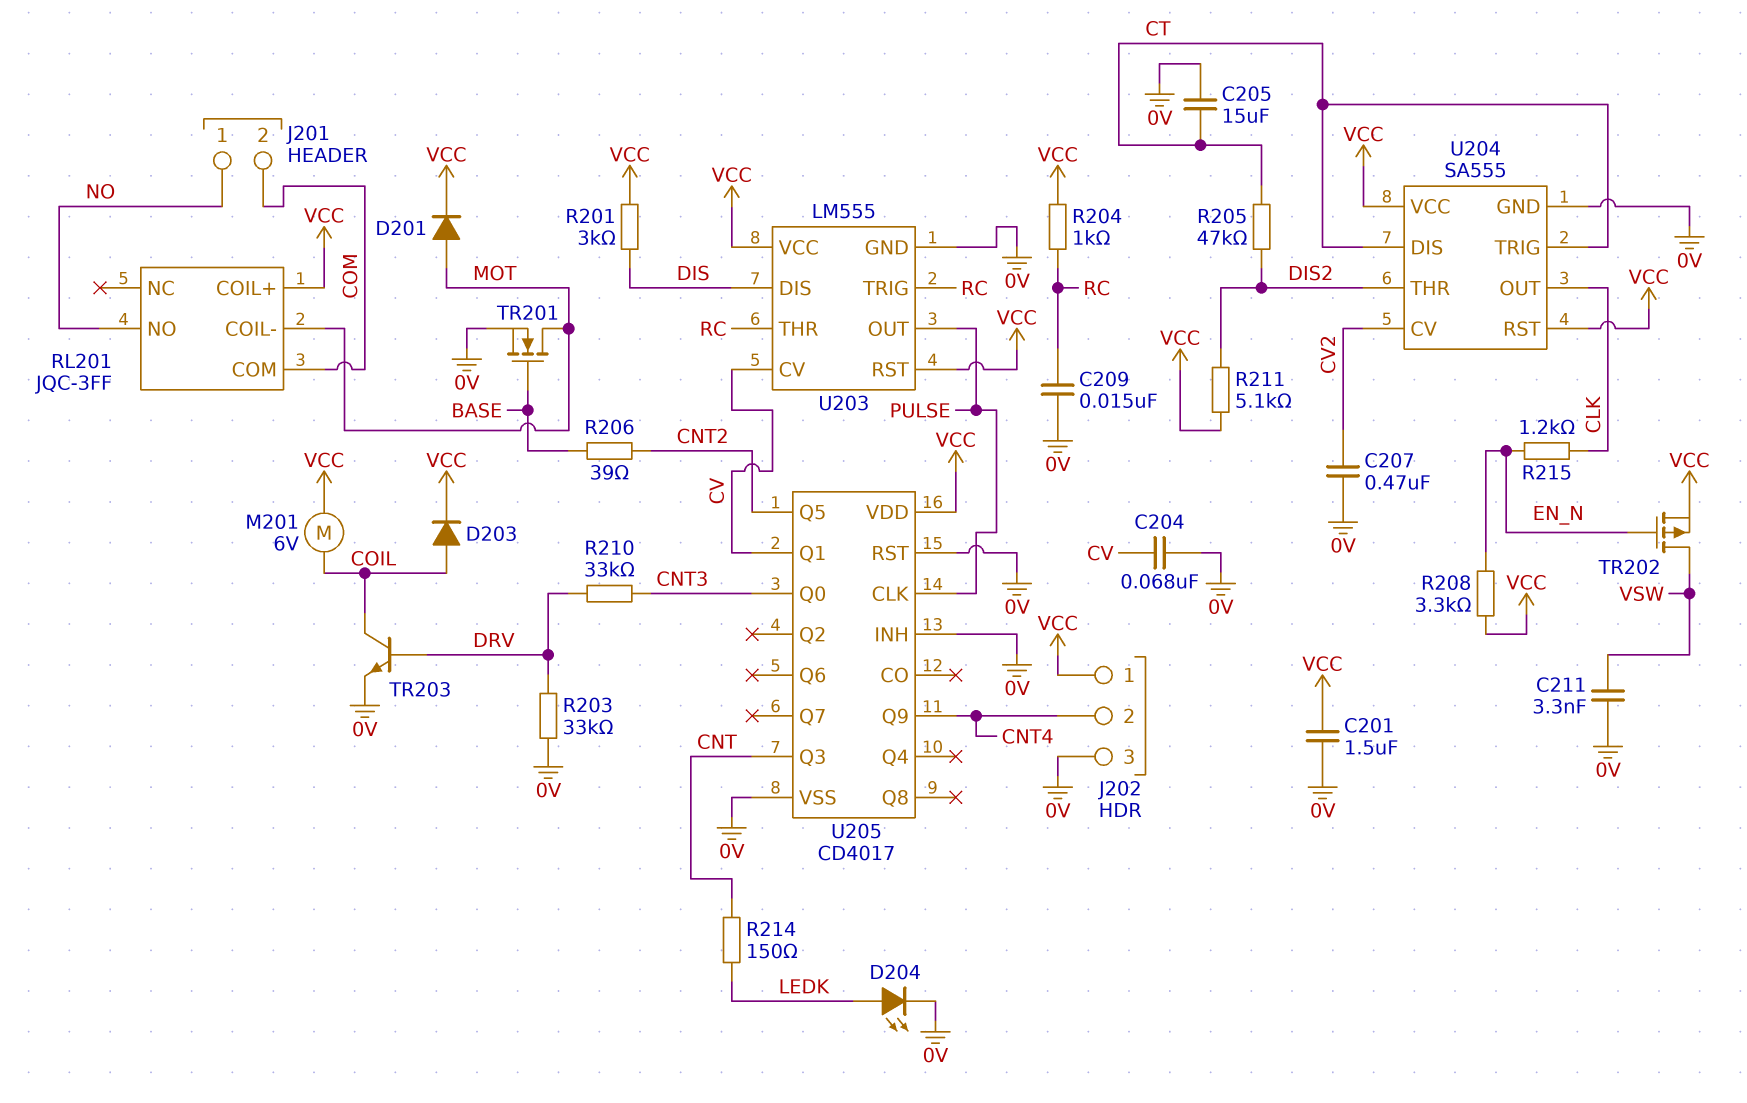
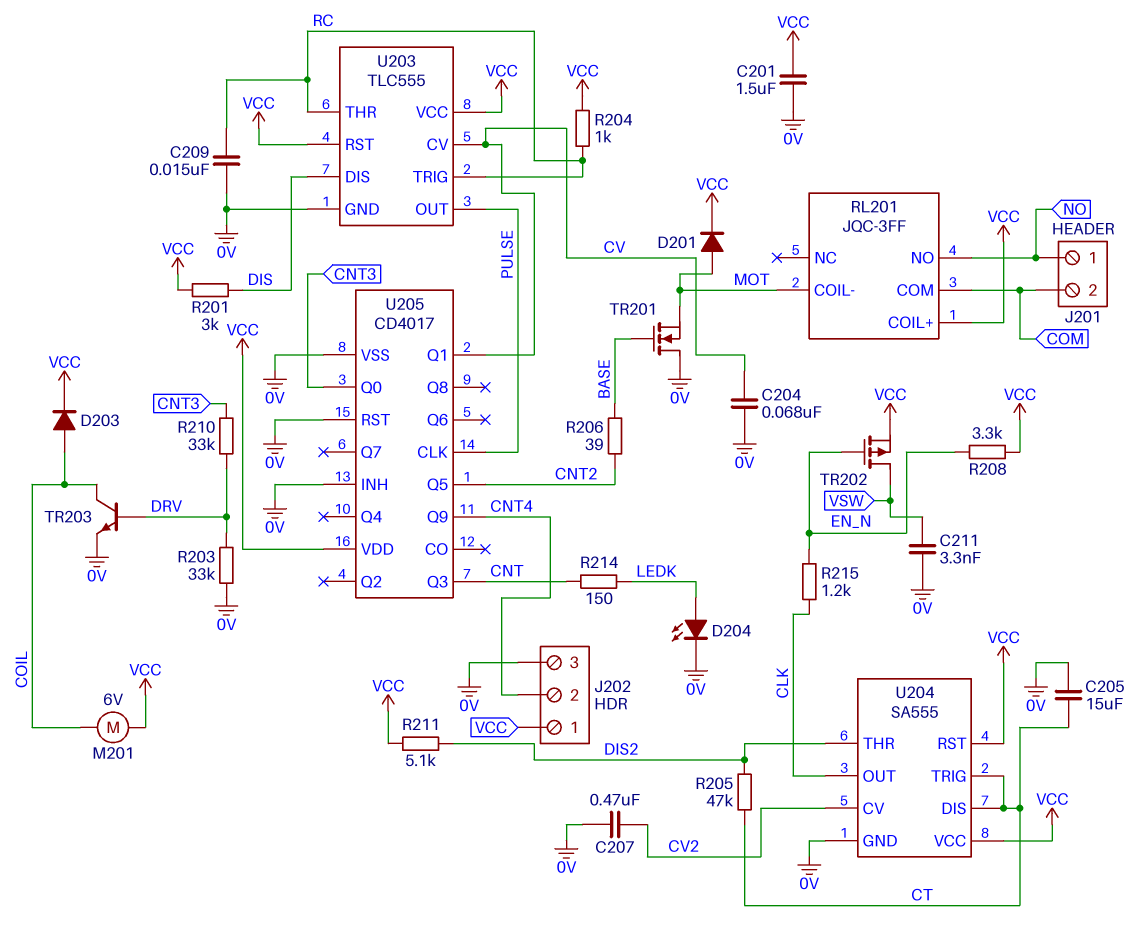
TR201: NMOS (G BASE, D MOT, S 0V) -> NMOS (G BASE, D 0V, S MOT)
U203: LM555 -> TLC555

